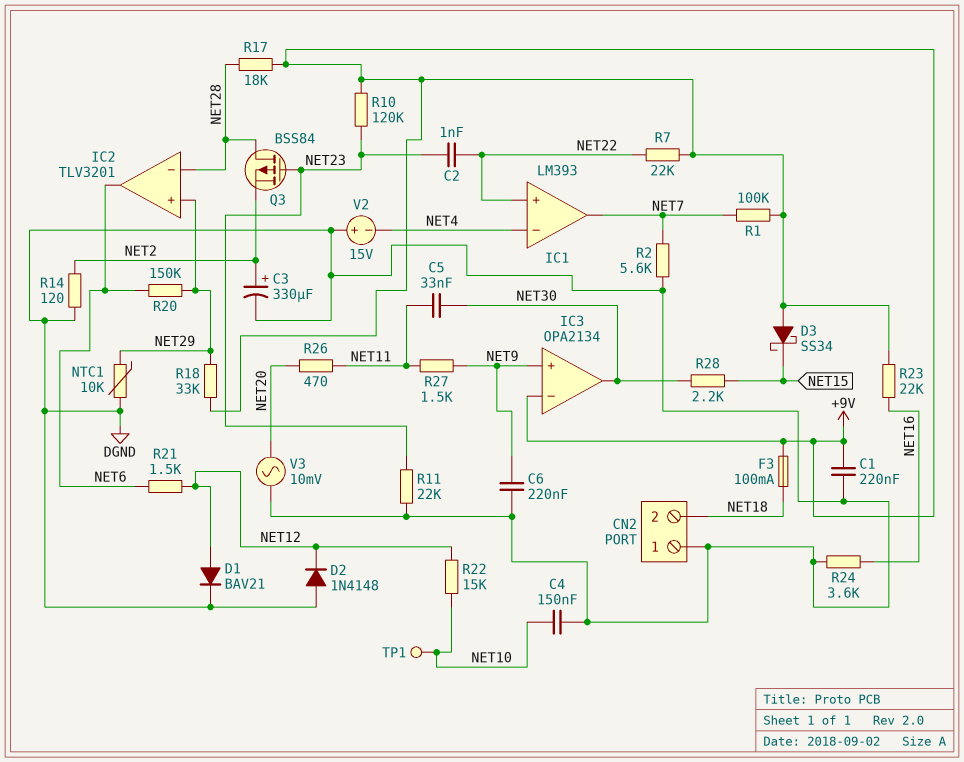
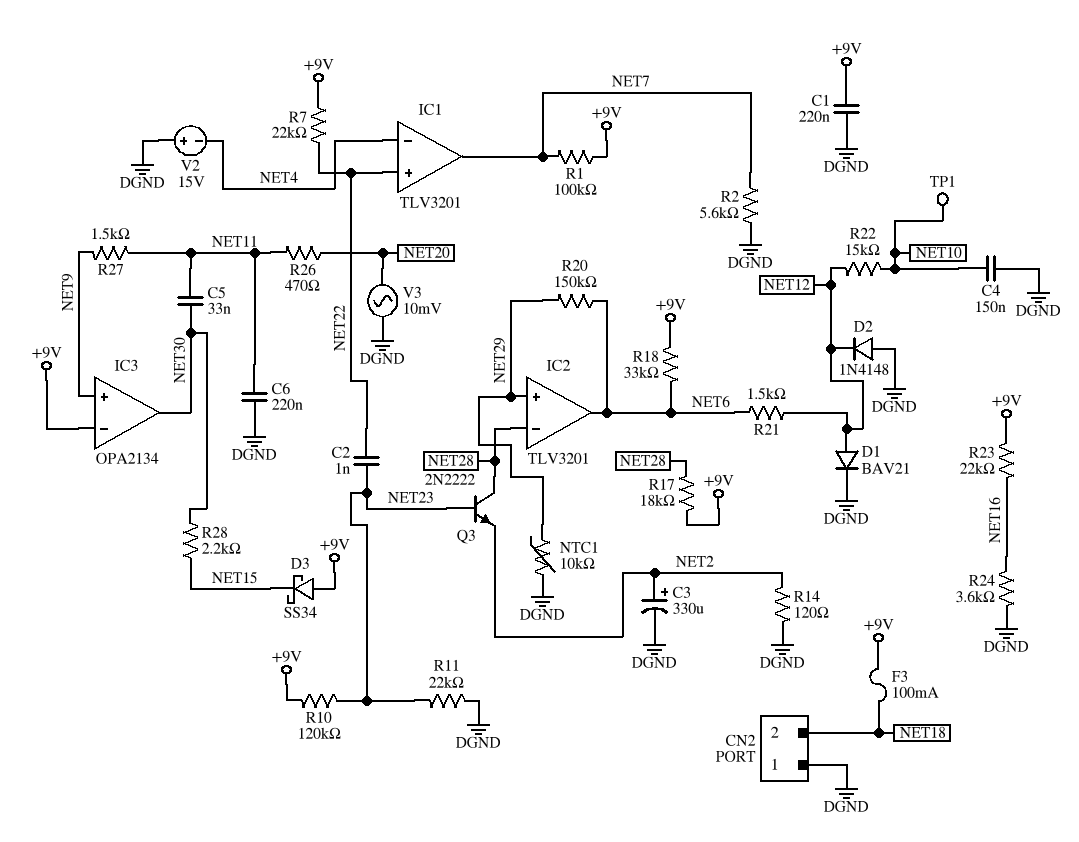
C6: 220nF (DGND, NET9) -> 220nF (DGND, NET11)
IC1: LM393 -> TLV3201
Q3: PMOS BSS84 (G NET23, D NET28, S NET2) -> NPN 2N2222 (B NET23, C NET28, E NET2)
R18: 33k (+9V, NET29) -> 33k (+9V, NET6)

